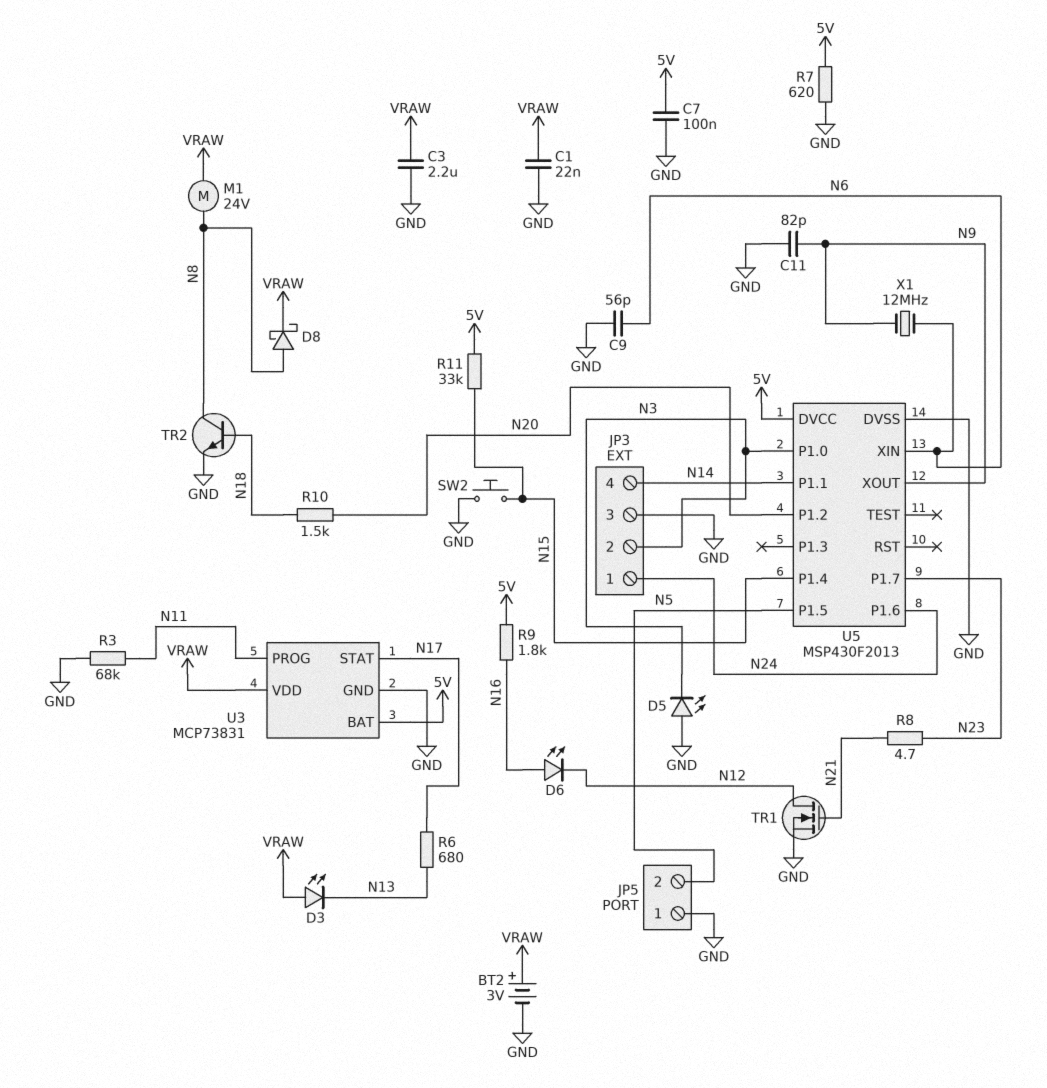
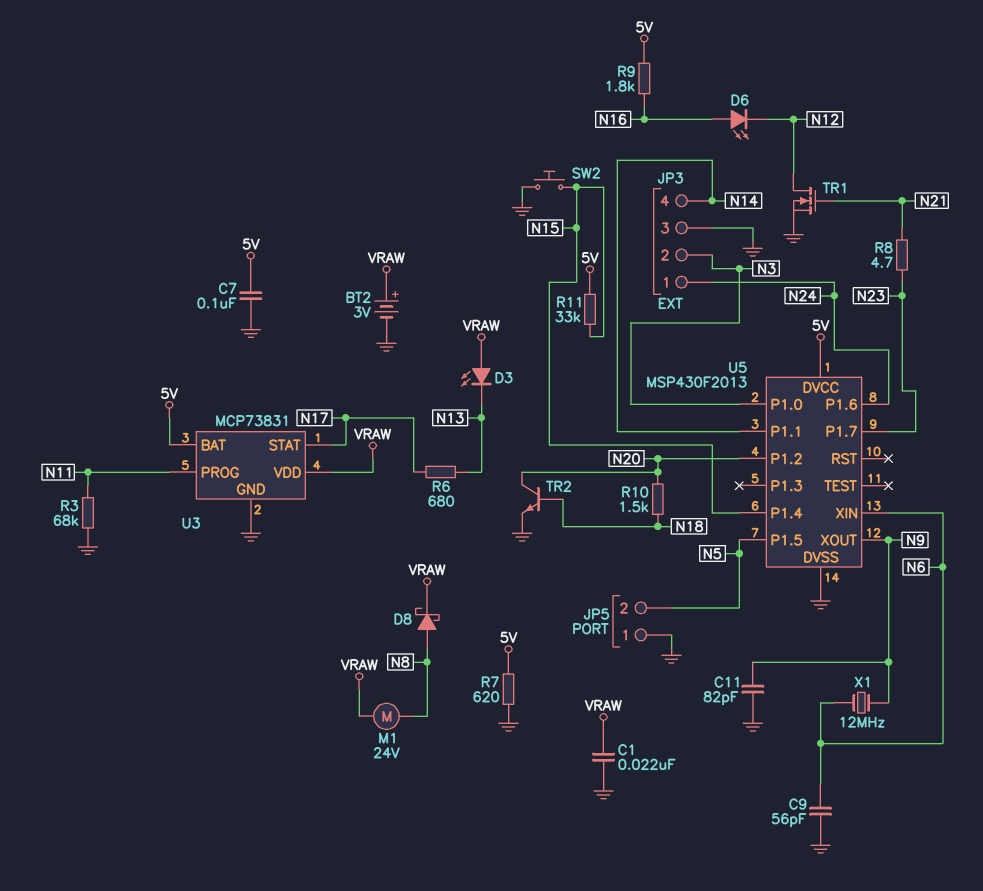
C3: 2.2uF (GND, VRAW) -> none
D5: LED (A GND, K N3) -> none
TR2: NPN (B N18, C N8, E GND) -> NPN (B N18, C N20, E GND)

